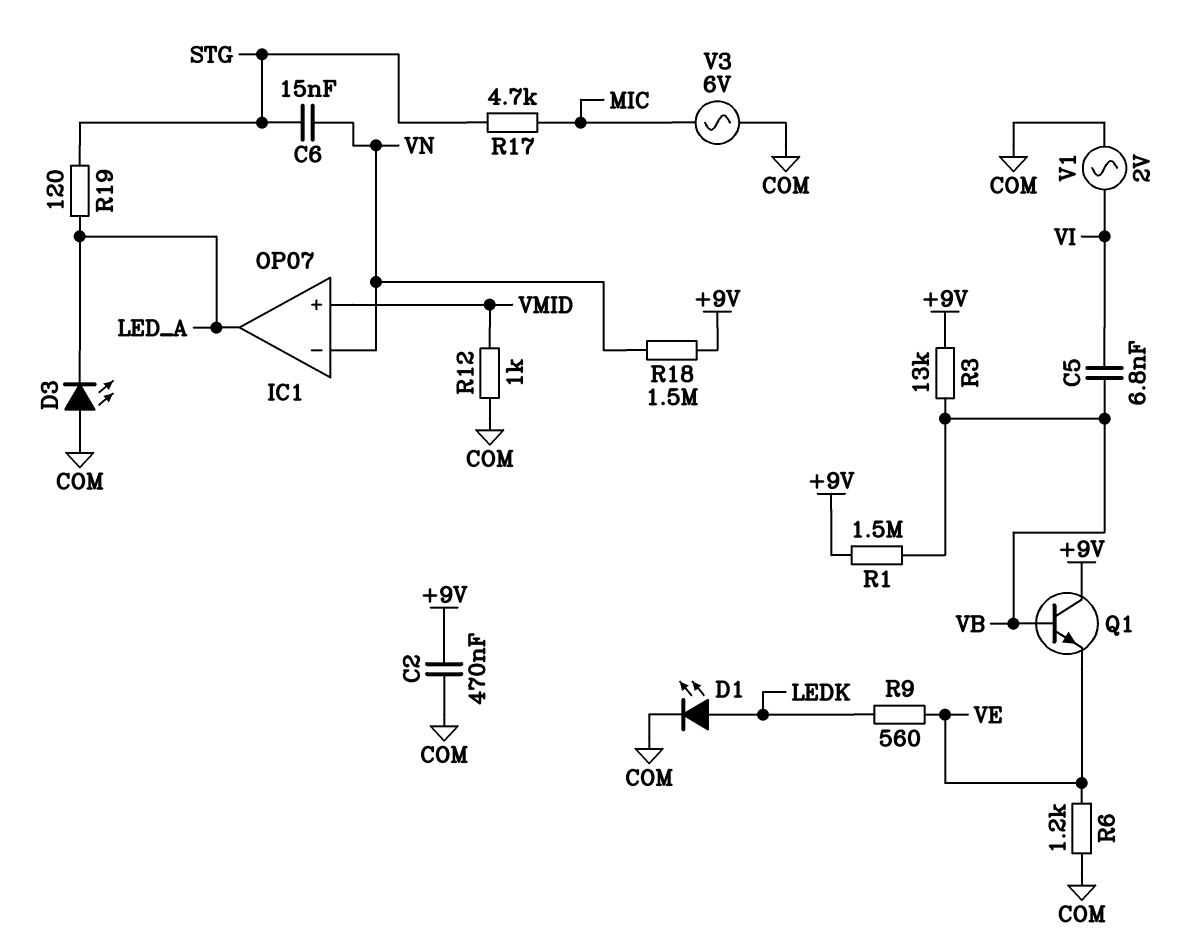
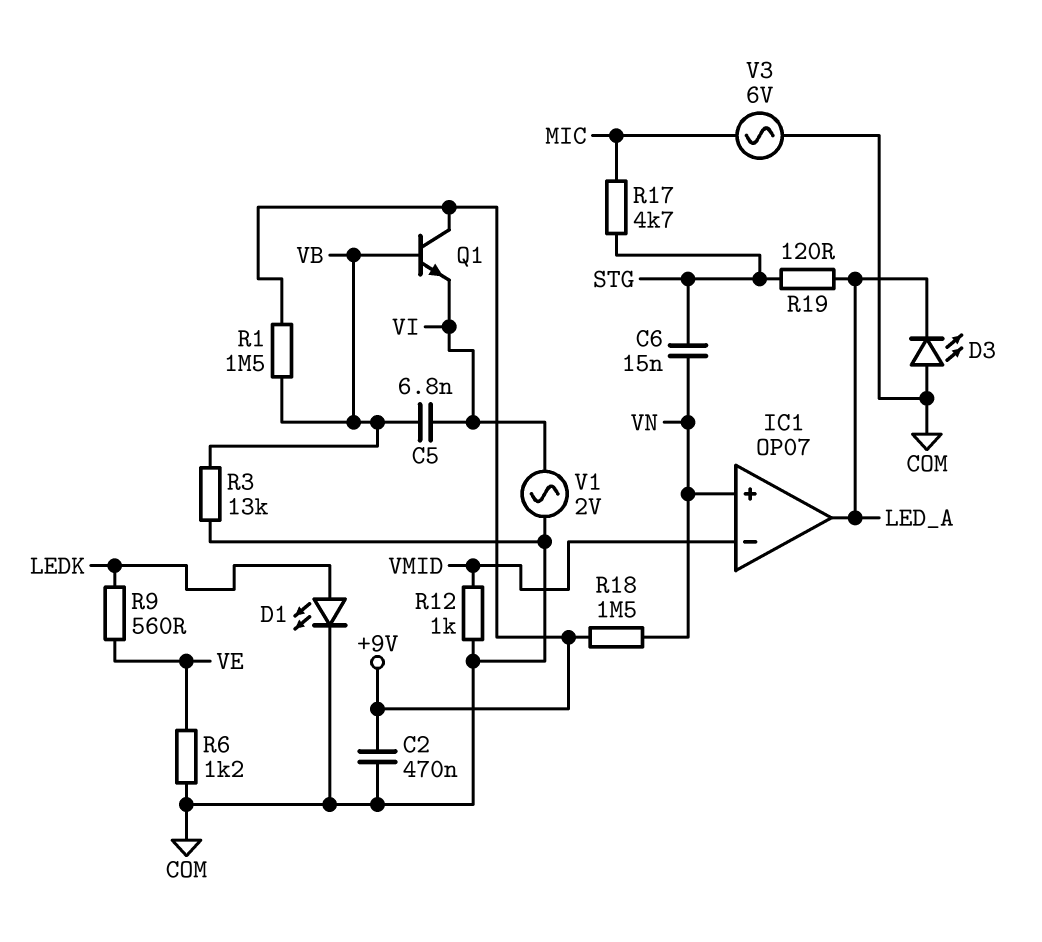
IC1 pin in+: VMID -> VN
IC1 pin in-: VN -> VMID
Q1: NPN (B VB, C +9V, E VE) -> NPN (B VB, C +9V, E VI)
R3: 13k (+9V, VB) -> 13k (COM, VB)

